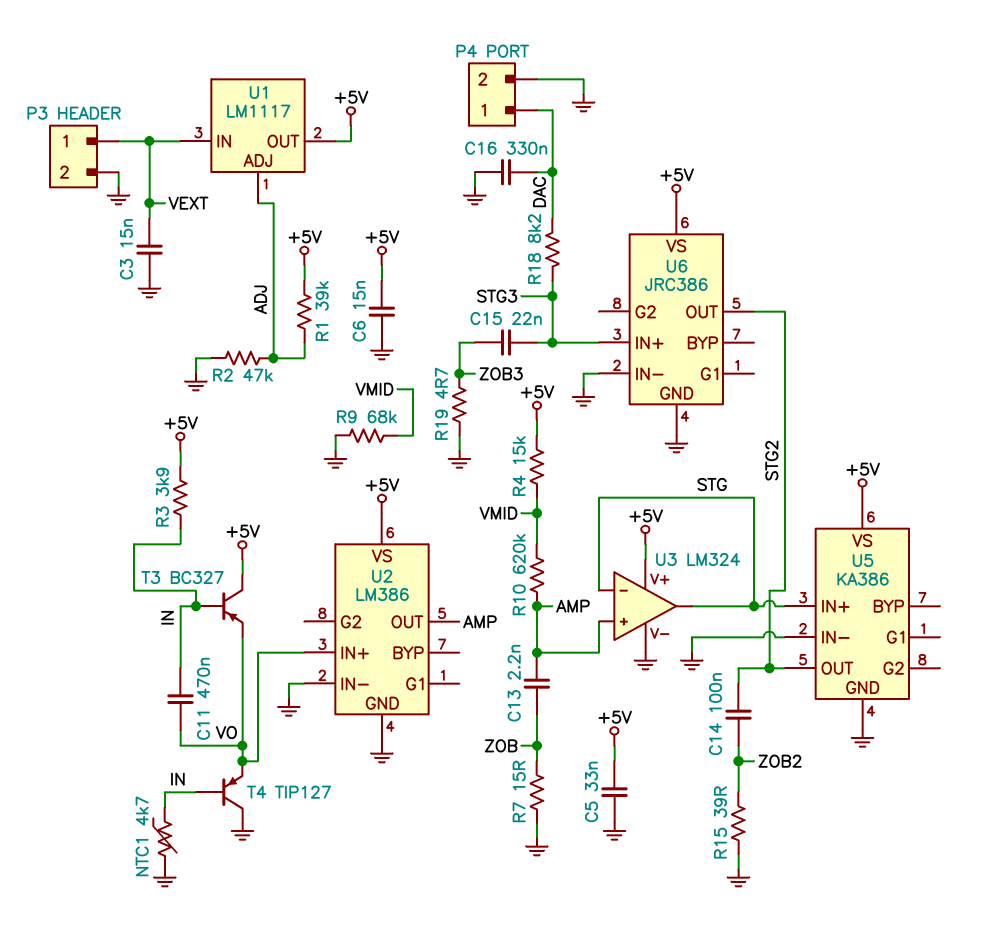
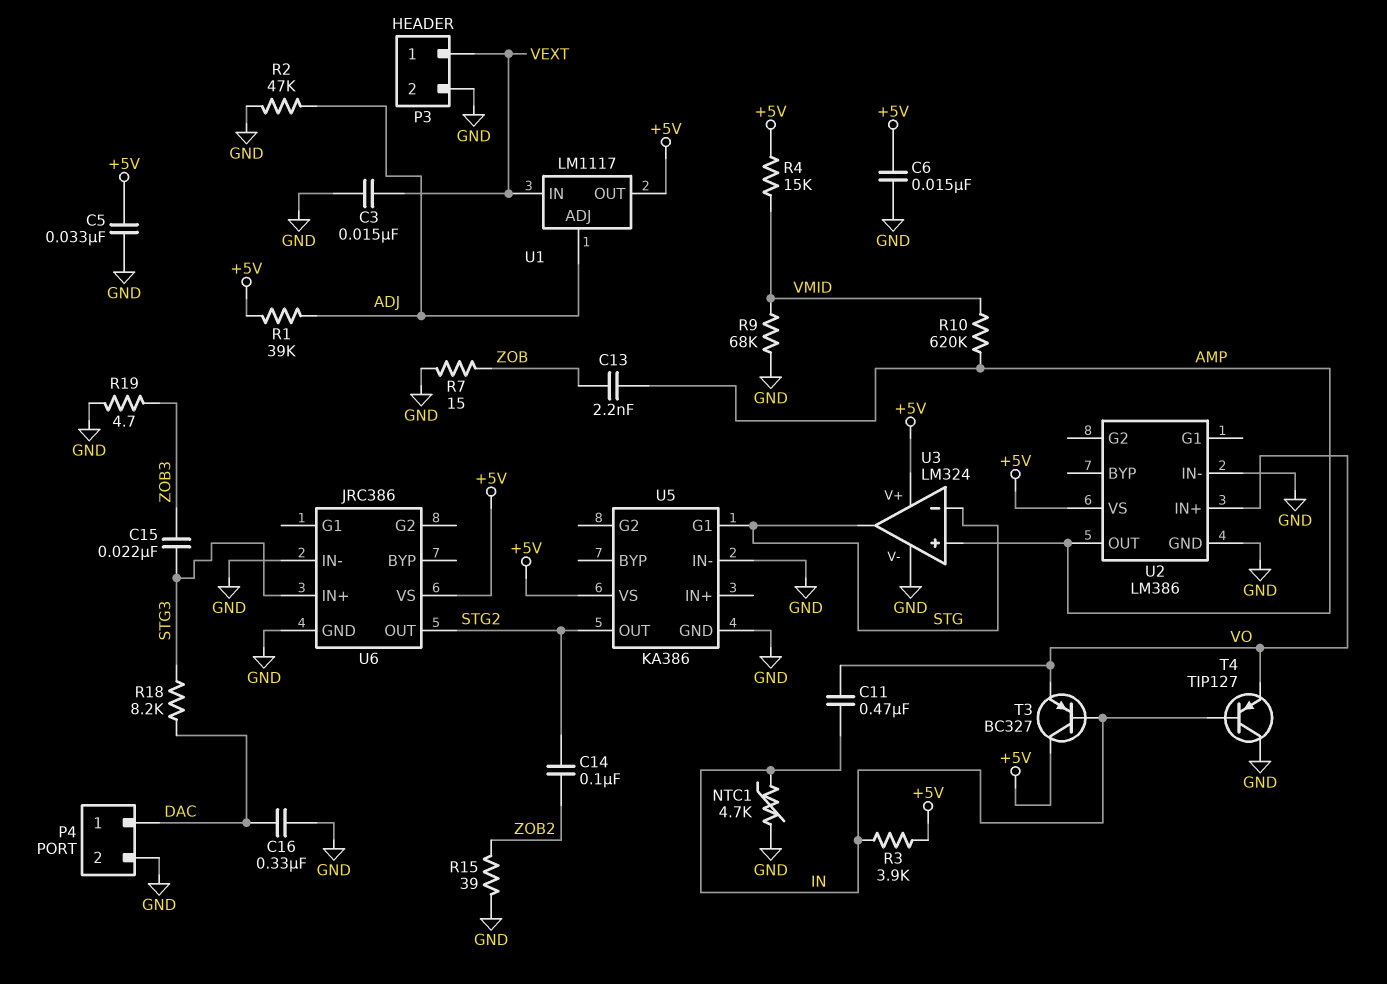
U5 pin G1: none -> STG
U5 pin IN+: STG -> none

